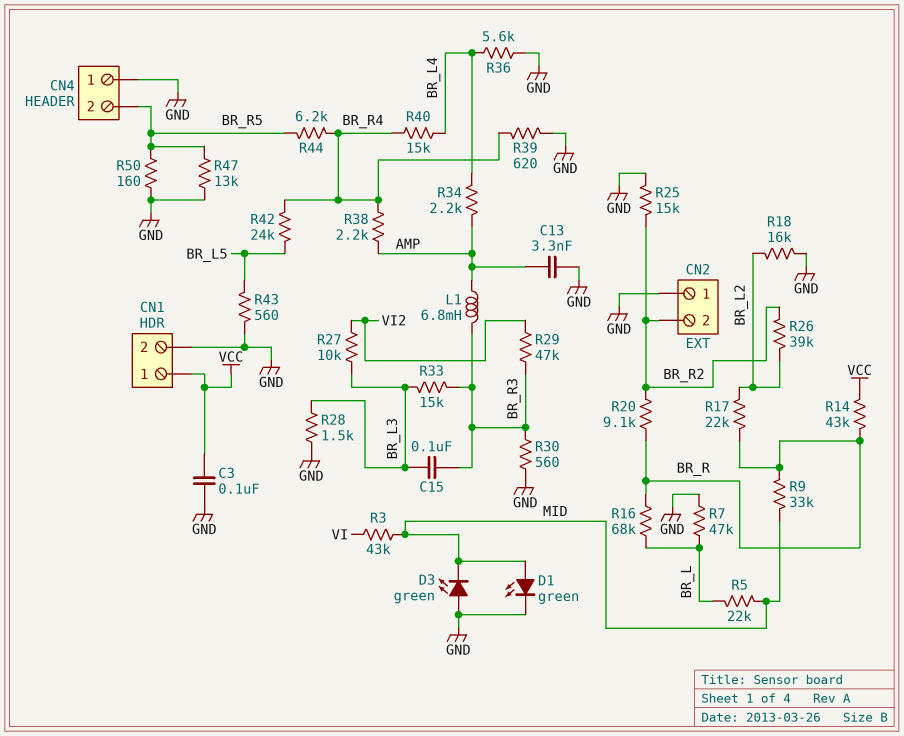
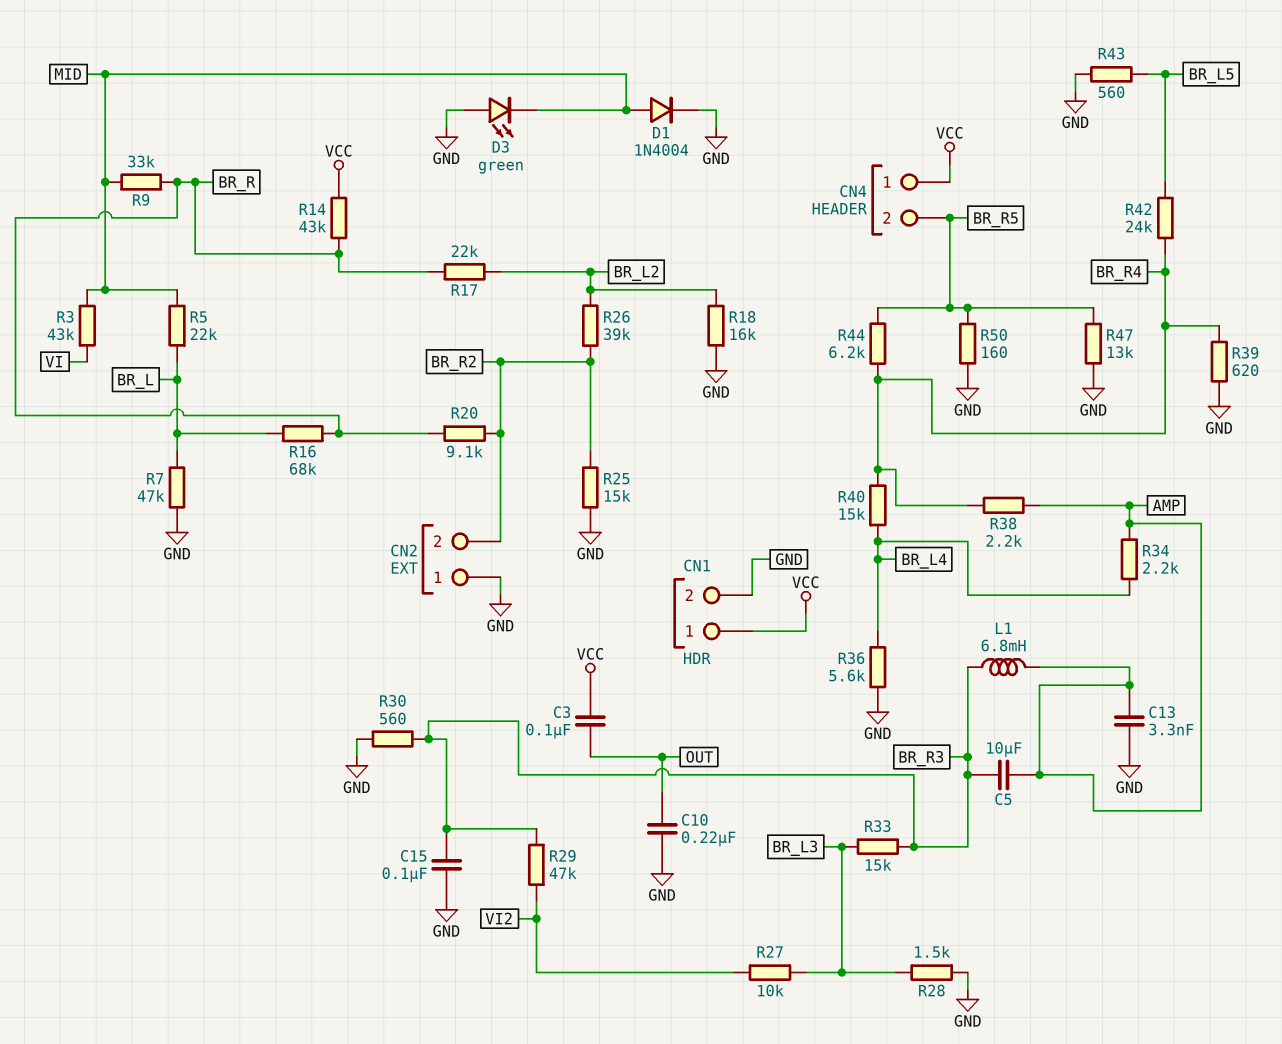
C3: 100nF (GND, VCC) -> 100nF (OUT, VCC)
C5: none -> 10uF (AMP, BR_R3)
C10: none -> 220nF (GND, OUT)
C15: 100nF (BR_L3, BR_R3) -> 100nF (BR_R3, GND)
CN4 pin 1: GND -> VCC
D1: LED green (A MID, K GND) -> diode 1N4004 (A MID, K GND)

